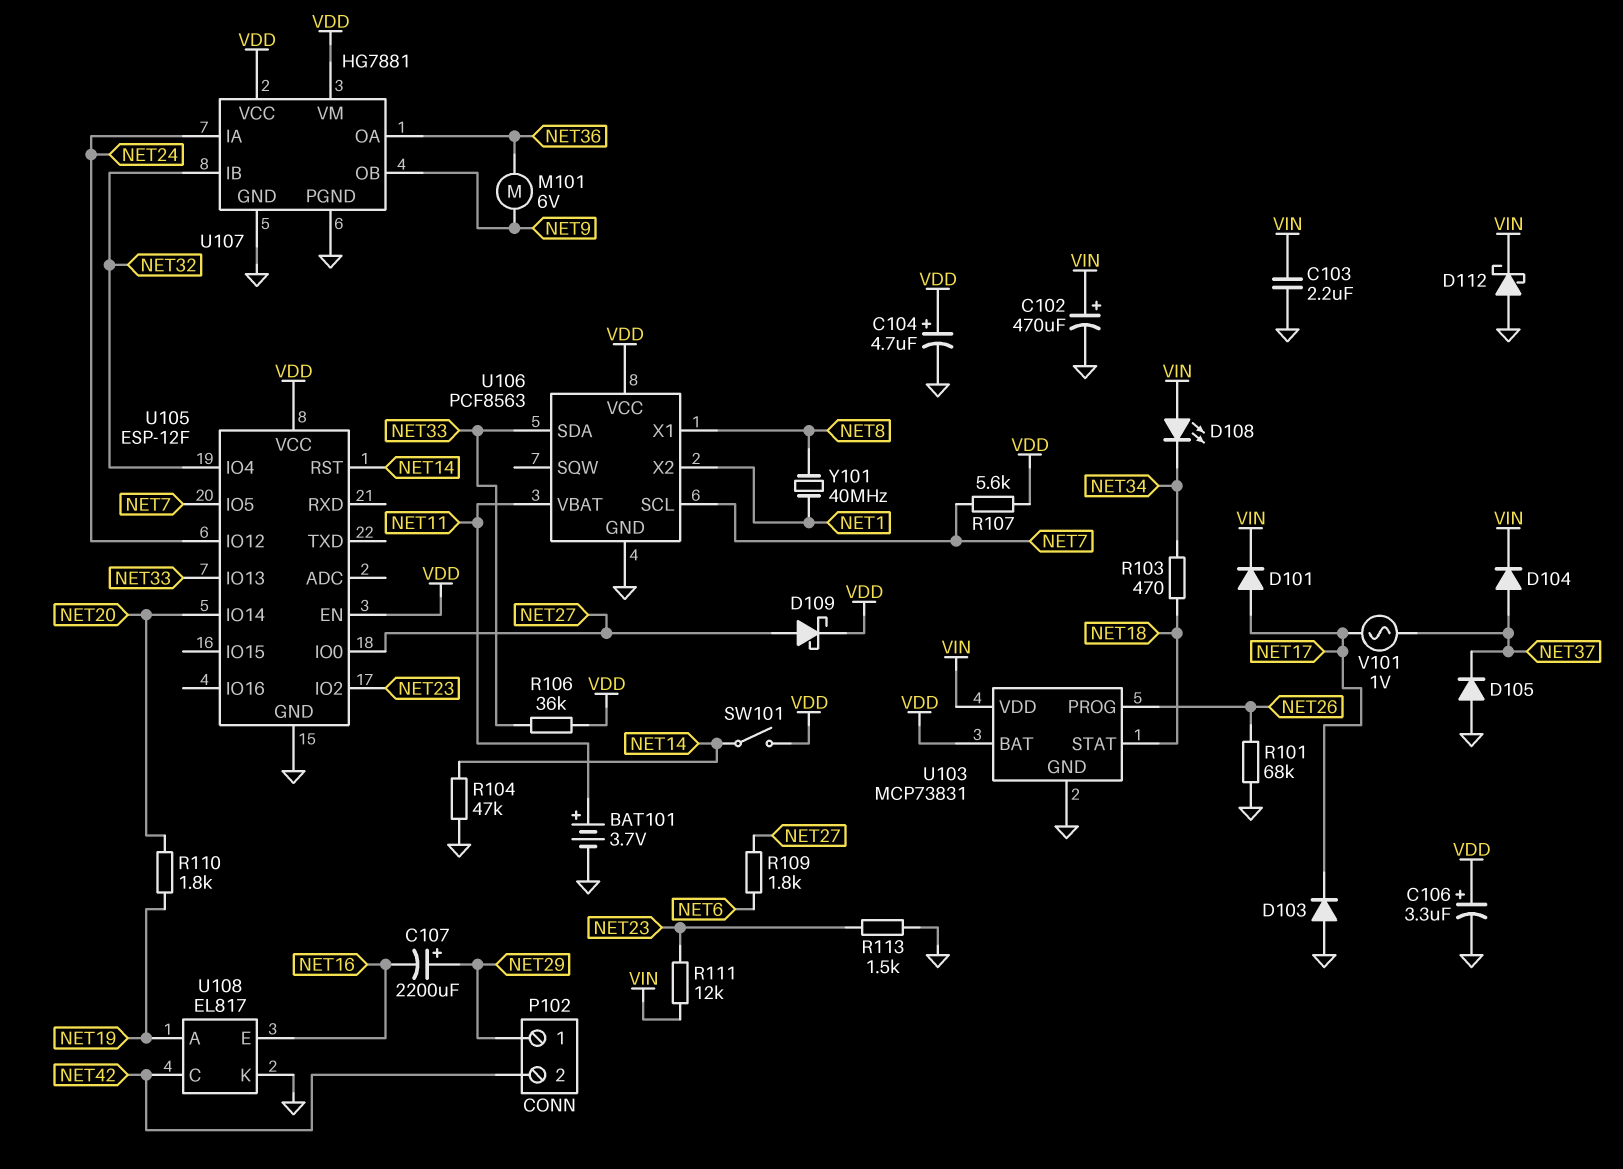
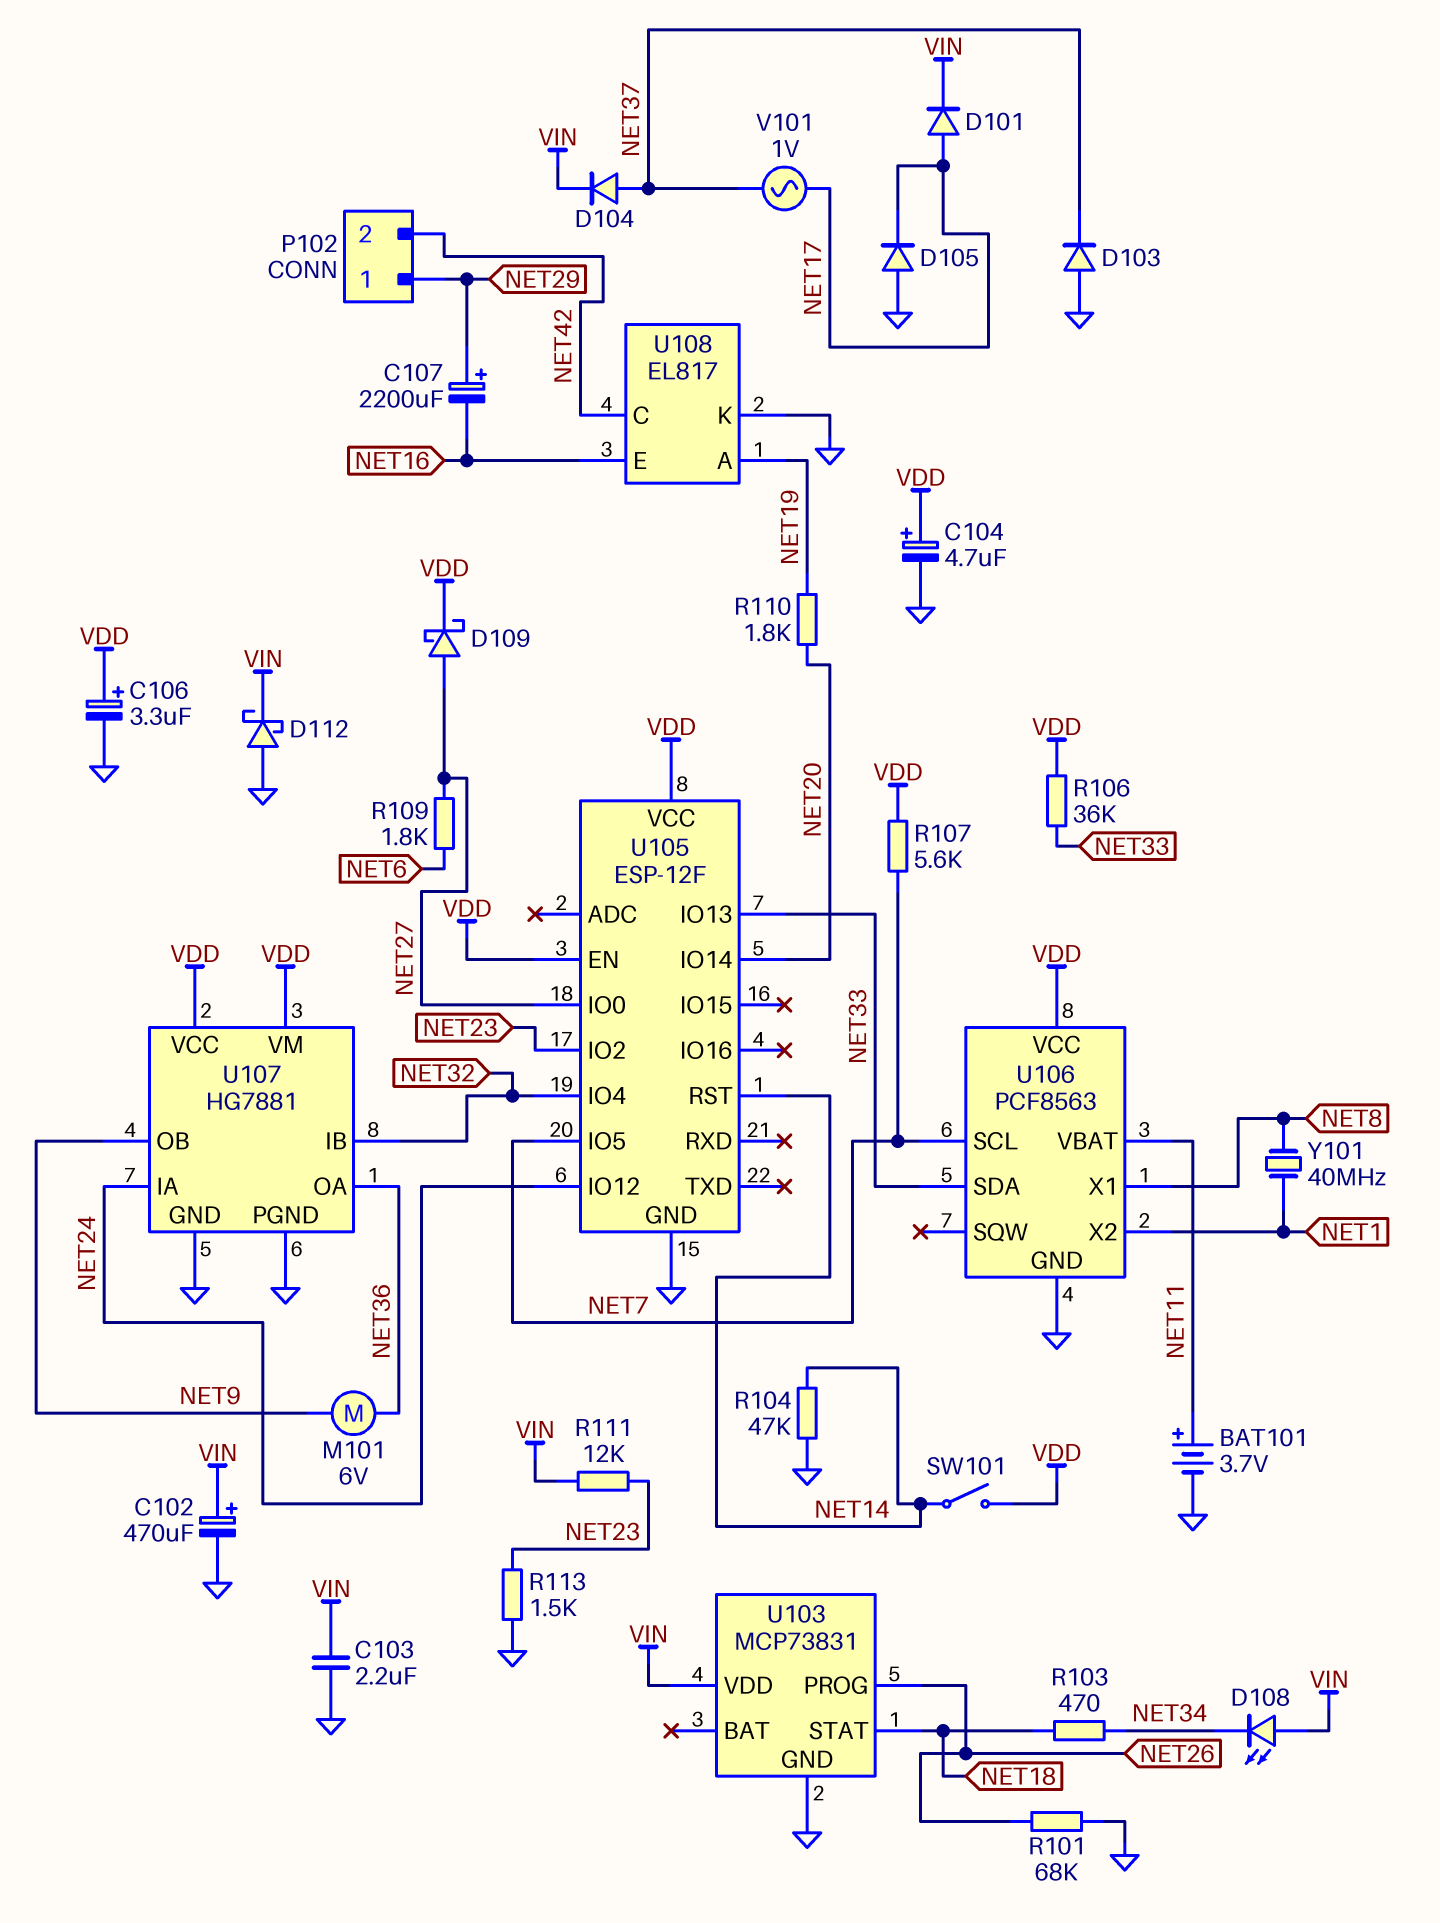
D103: diode (A GND, K NET17) -> diode (A GND, K NET37)
D105: diode (A GND, K NET37) -> diode (A GND, K NET17)
U103 pin BAT: VDD -> none

